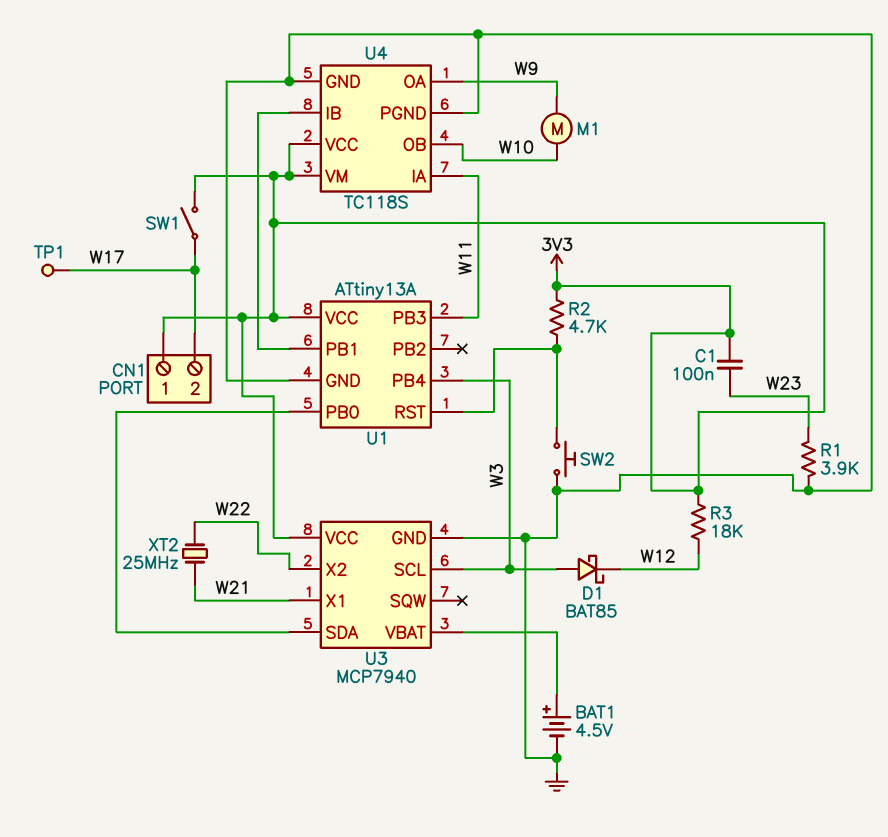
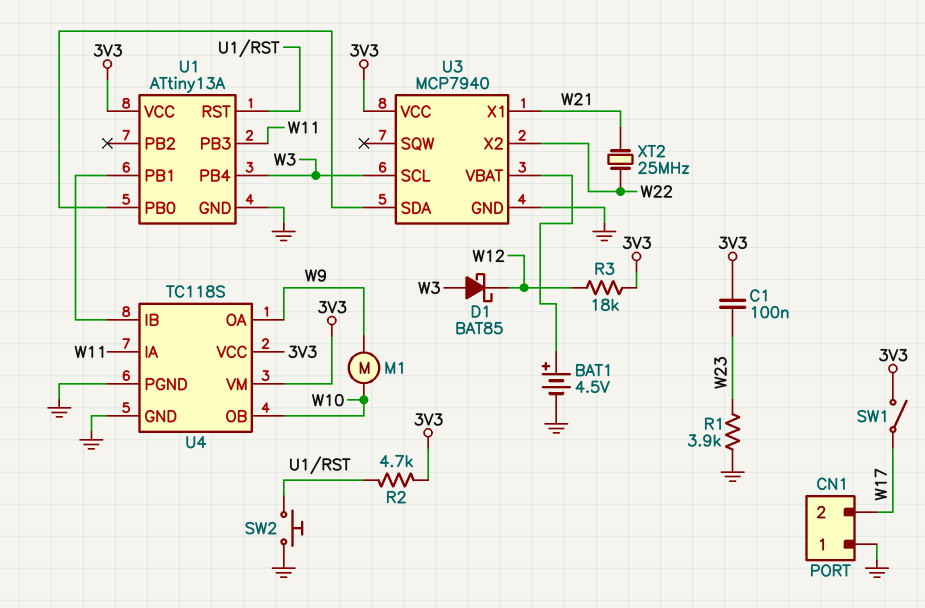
CN1 pin 1: 3V3 -> GND
TP1: test point (W17) -> none

